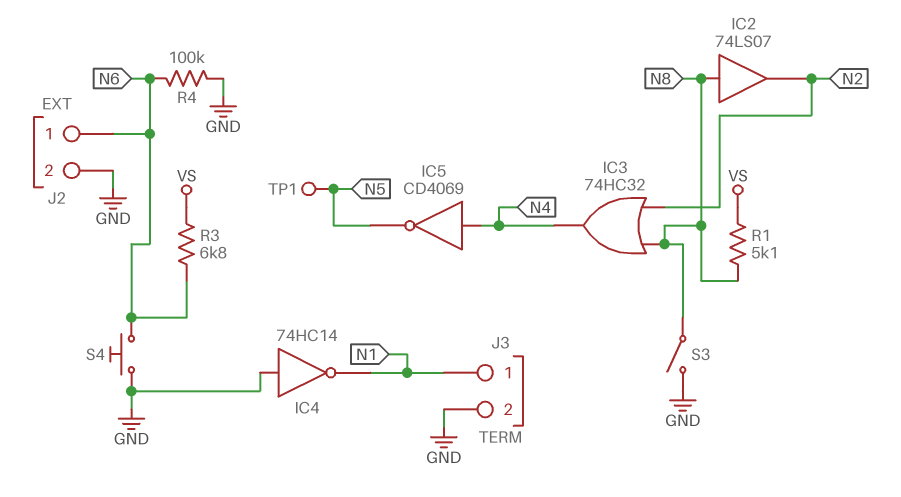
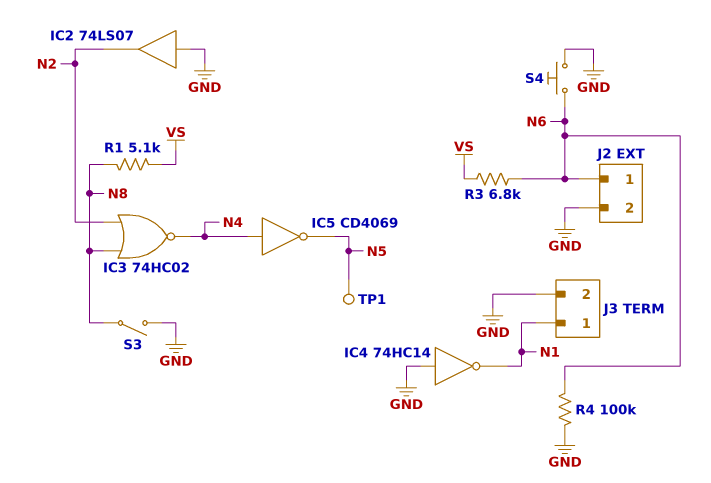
IC2: buffer 74LS07 (in N8, out N2) -> buffer 74LS07 (in GND, out N2)
IC3: OR 74HC32 (in N2, in N8, out N4) -> NOR 74HC02 (in N2, in N8, out N4)

